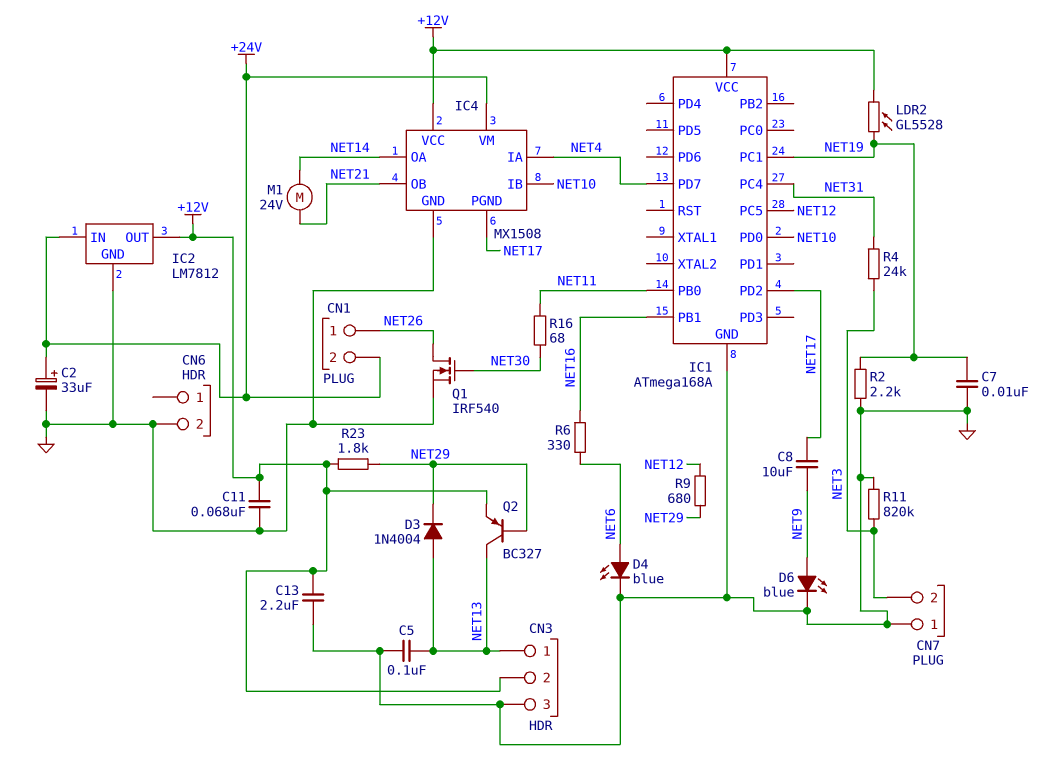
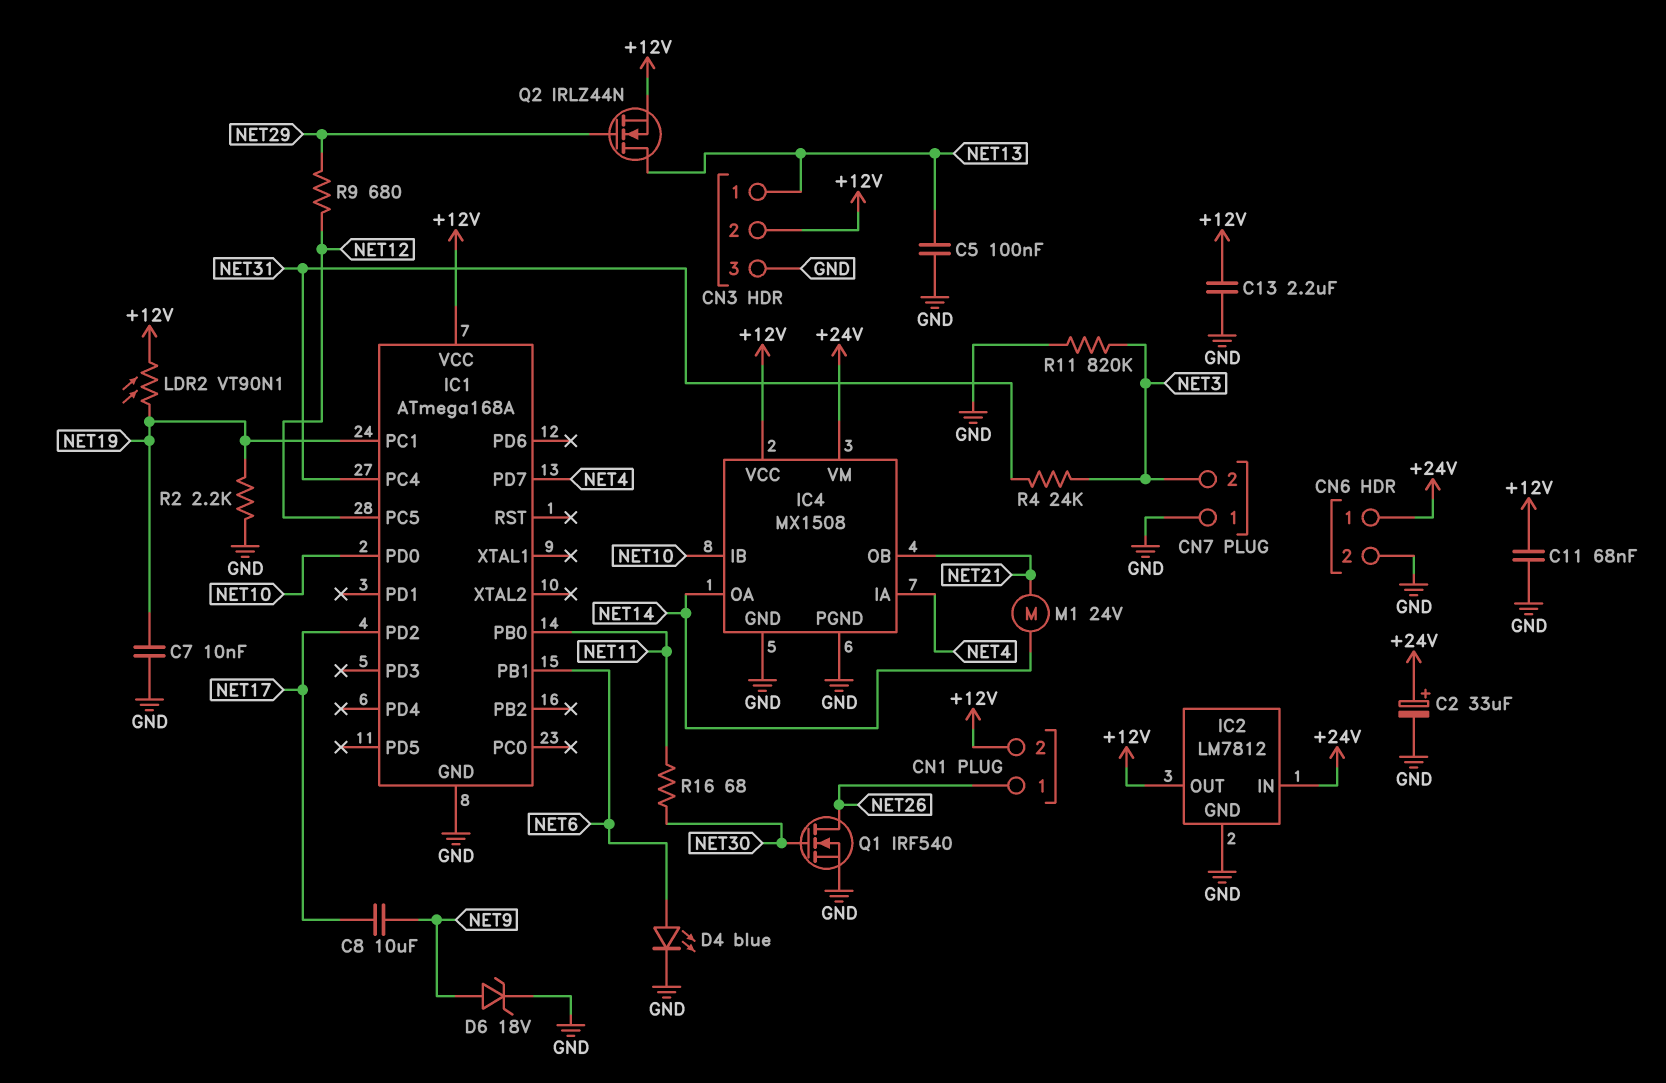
CN1 pin 2: +24V -> +12V
CN6 pin 1: none -> +24V
D3: diode 1N4004 (A NET13, K NET29) -> none
D6: LED blue (A NET9, K GND) -> zener 18V (A NET9, K GND)
IC1 pin PB1: NET16 -> NET6
IC4 pin PGND: NET17 -> GND
LDR2: GL5528 (+12V, NET19) -> VT90N1 (+12V, NET19)
Q2: PNP BC327 (B NET29, C NET13, E +12V) -> NMOS IRLZ44N (G NET29, D NET13, S +12V)
R6: 330 (NET6, NET16) -> none
R23: 1.8k (+12V, NET29) -> none

